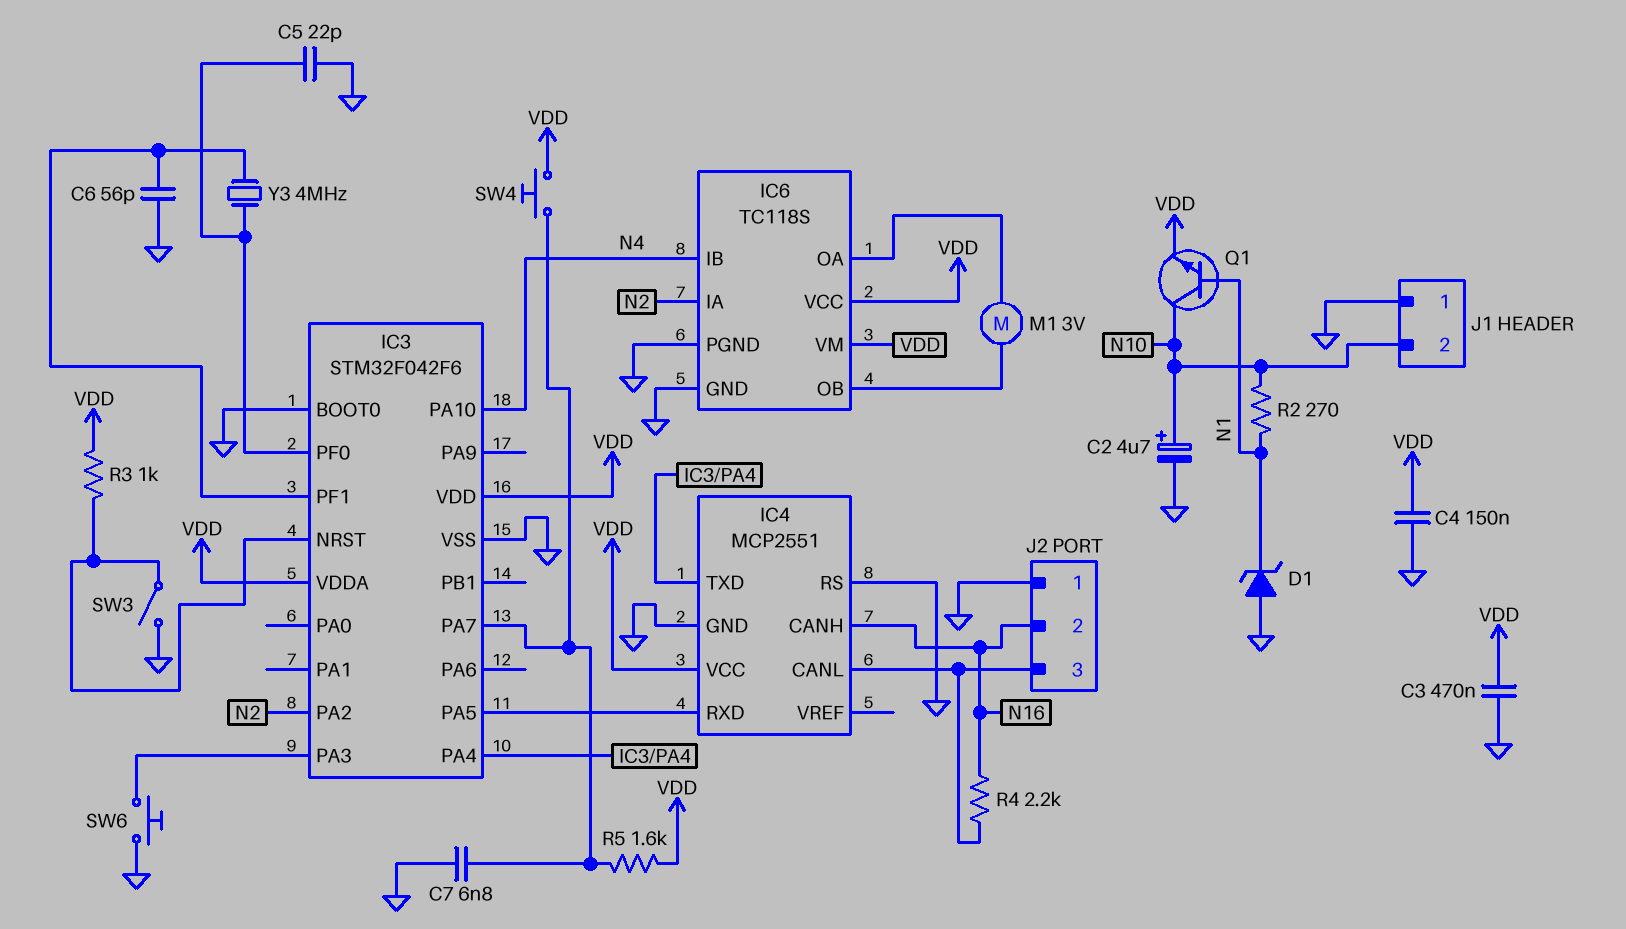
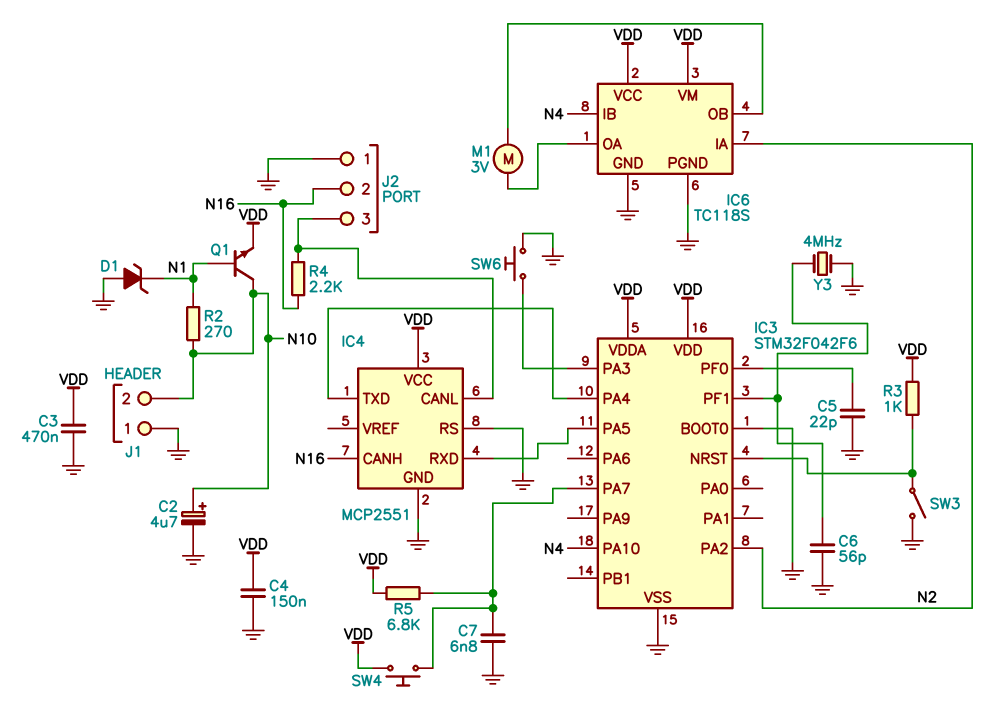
R5: 1.6k (IC3/PA7, VDD) -> 6.8k (IC3/PA7, VDD)
Y3: 4MHz (IC3/PF0, IC3/PF1) -> 4MHz (GND, IC3/PF1)

